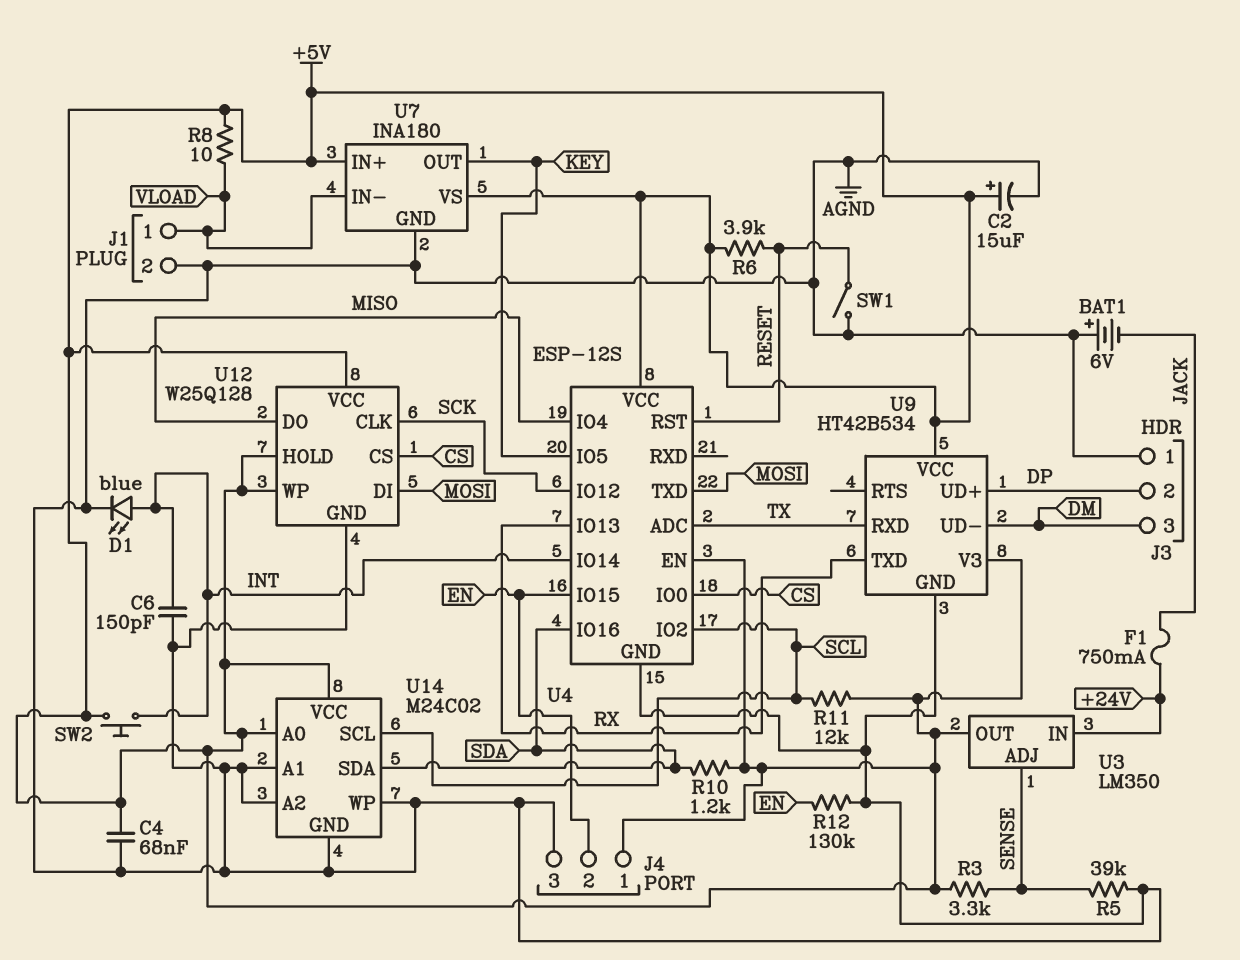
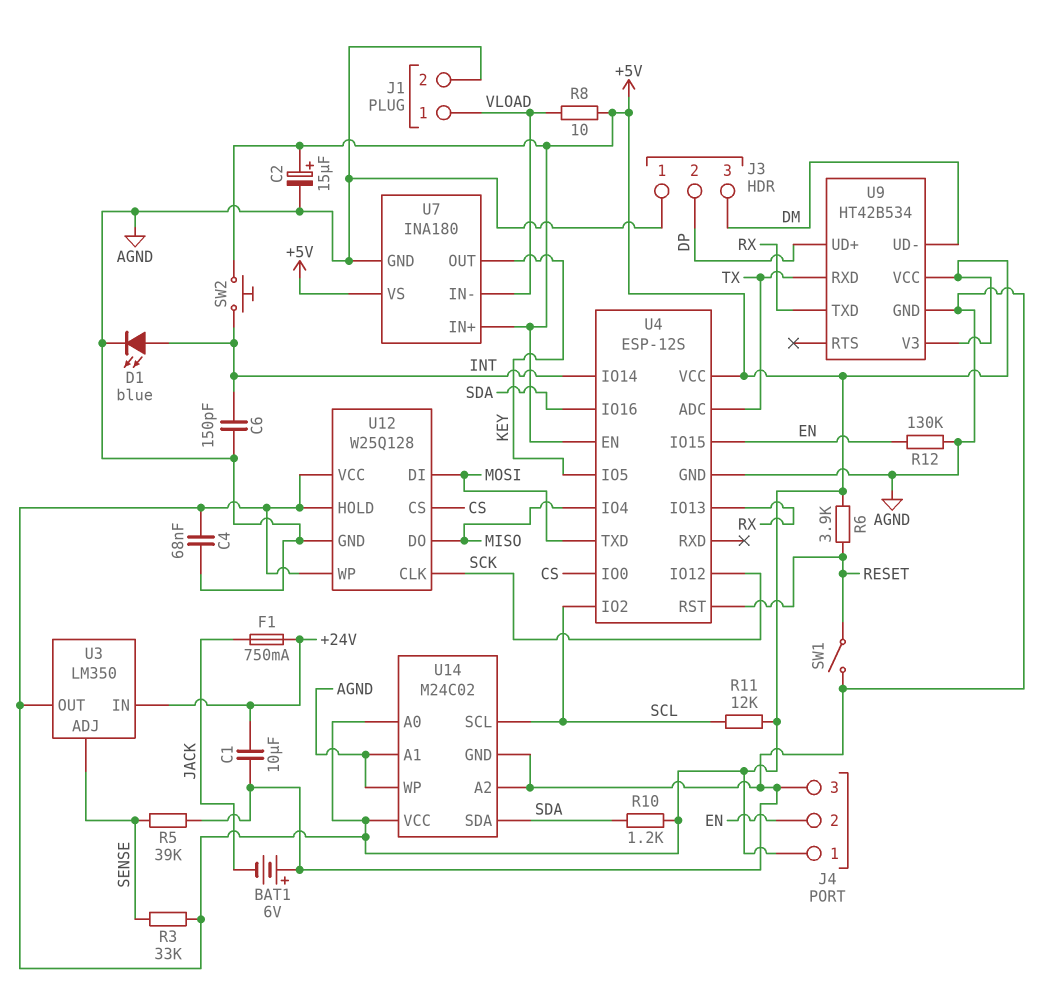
C1: none -> 10uF (+24V, AGND)
R3: 3.3k (+5V, SENSE) -> 33k (+5V, SENSE)

